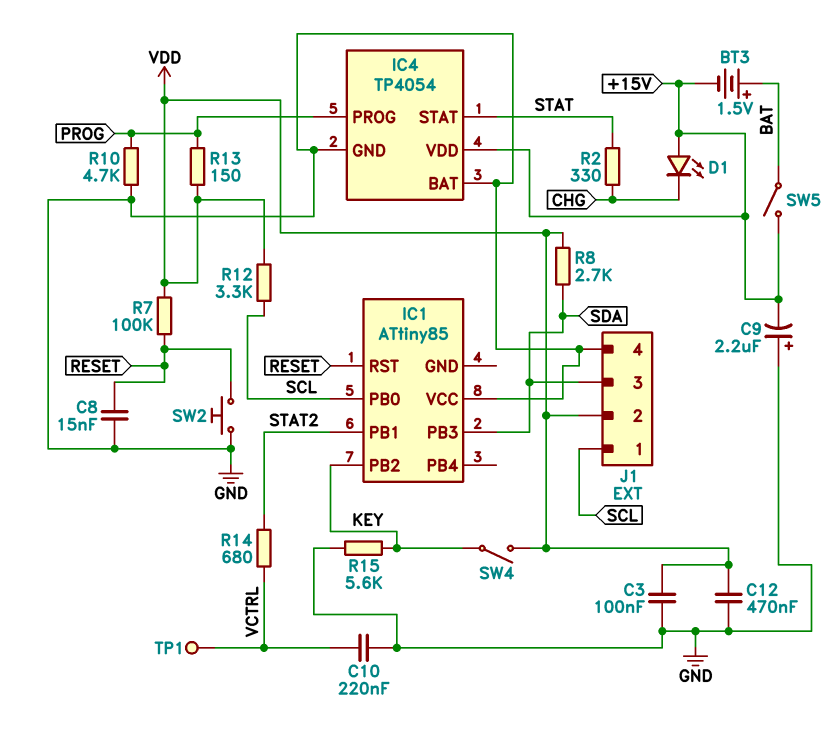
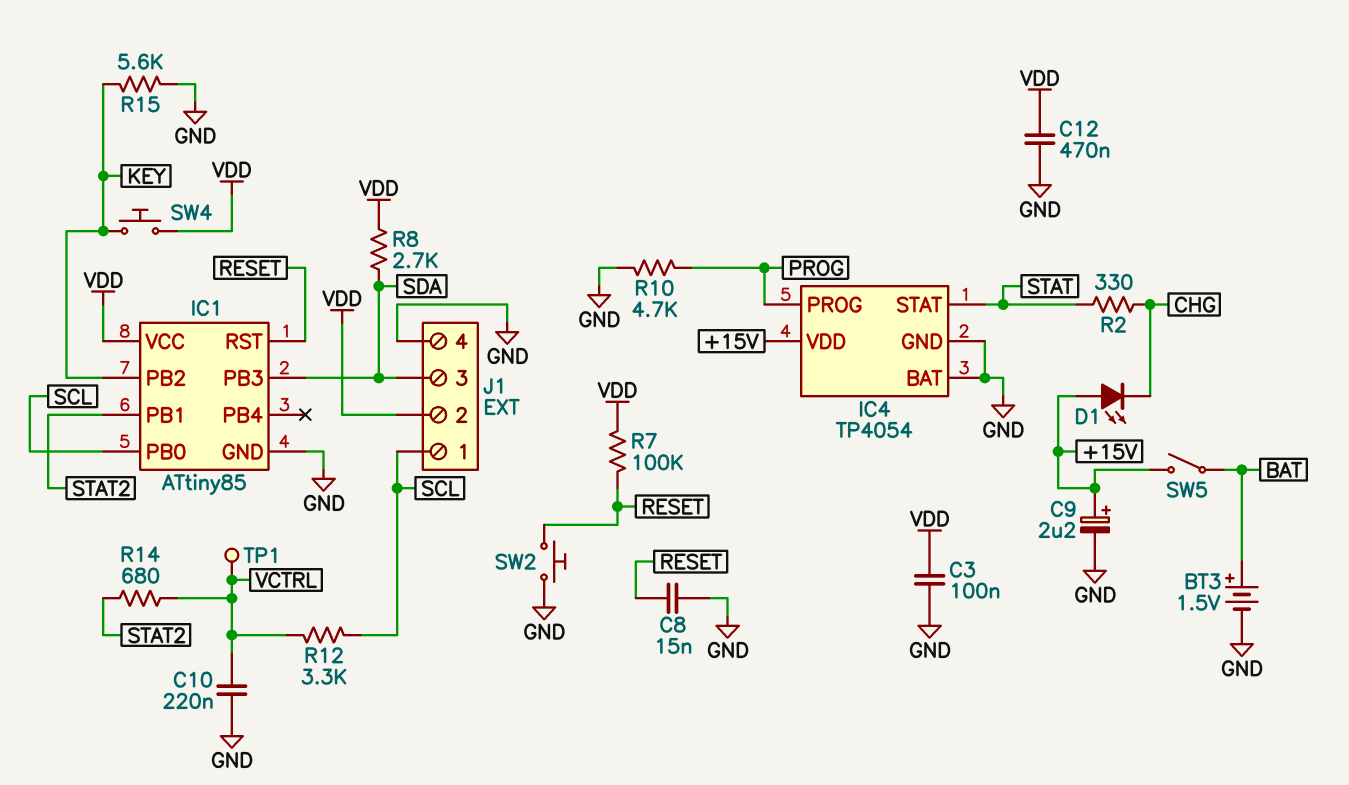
BT3: 1.5V (plus BAT, minus +15V) -> 1.5V (plus BAT, minus GND)
C9: 2.2uF (plus GND, minus +15V) -> 2.2uF (plus +15V, minus GND)
IC1 pin GND: none -> GND
IC1 pin VCC: GND -> VDD
R12: 3.3k (SCL, VDD) -> 3.3k (SCL, VCTRL)
R13: 150 (PROG, VDD) -> none
SW4: switch (KEY, VDD) -> button (KEY, VDD)

